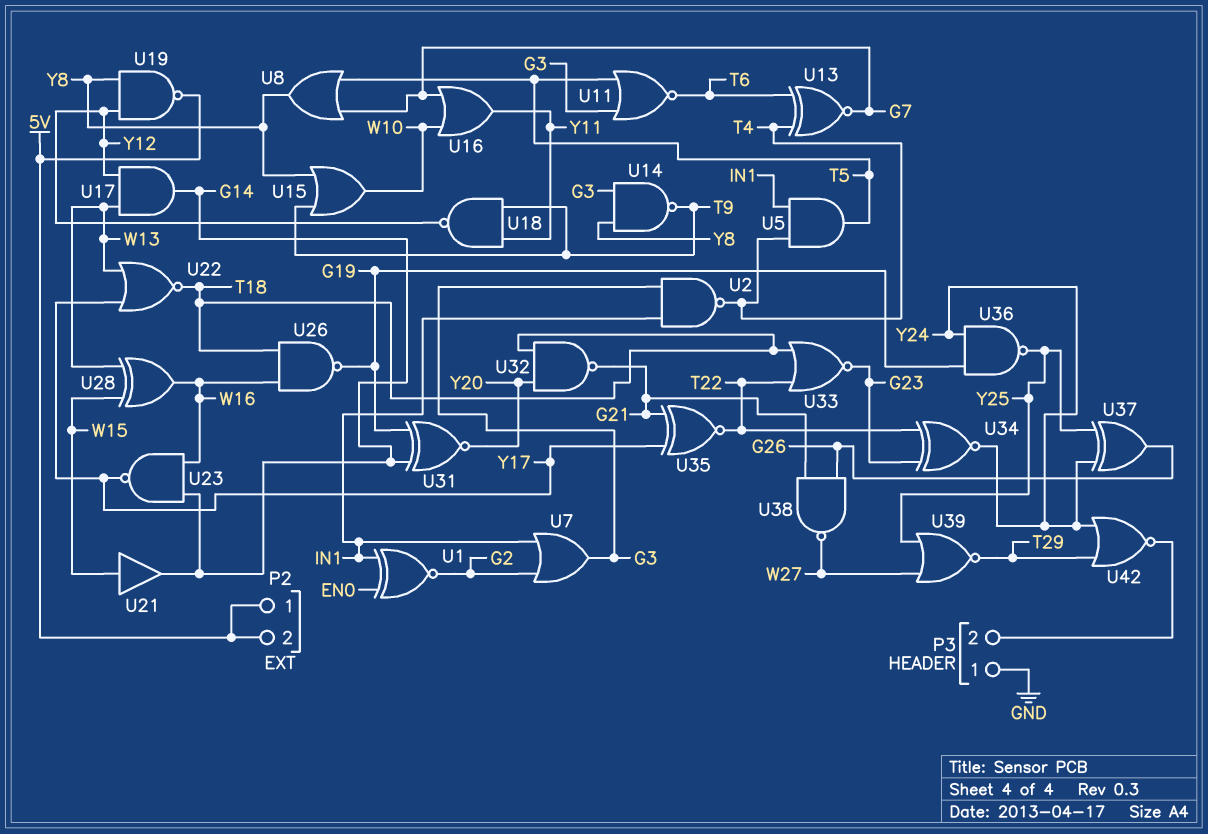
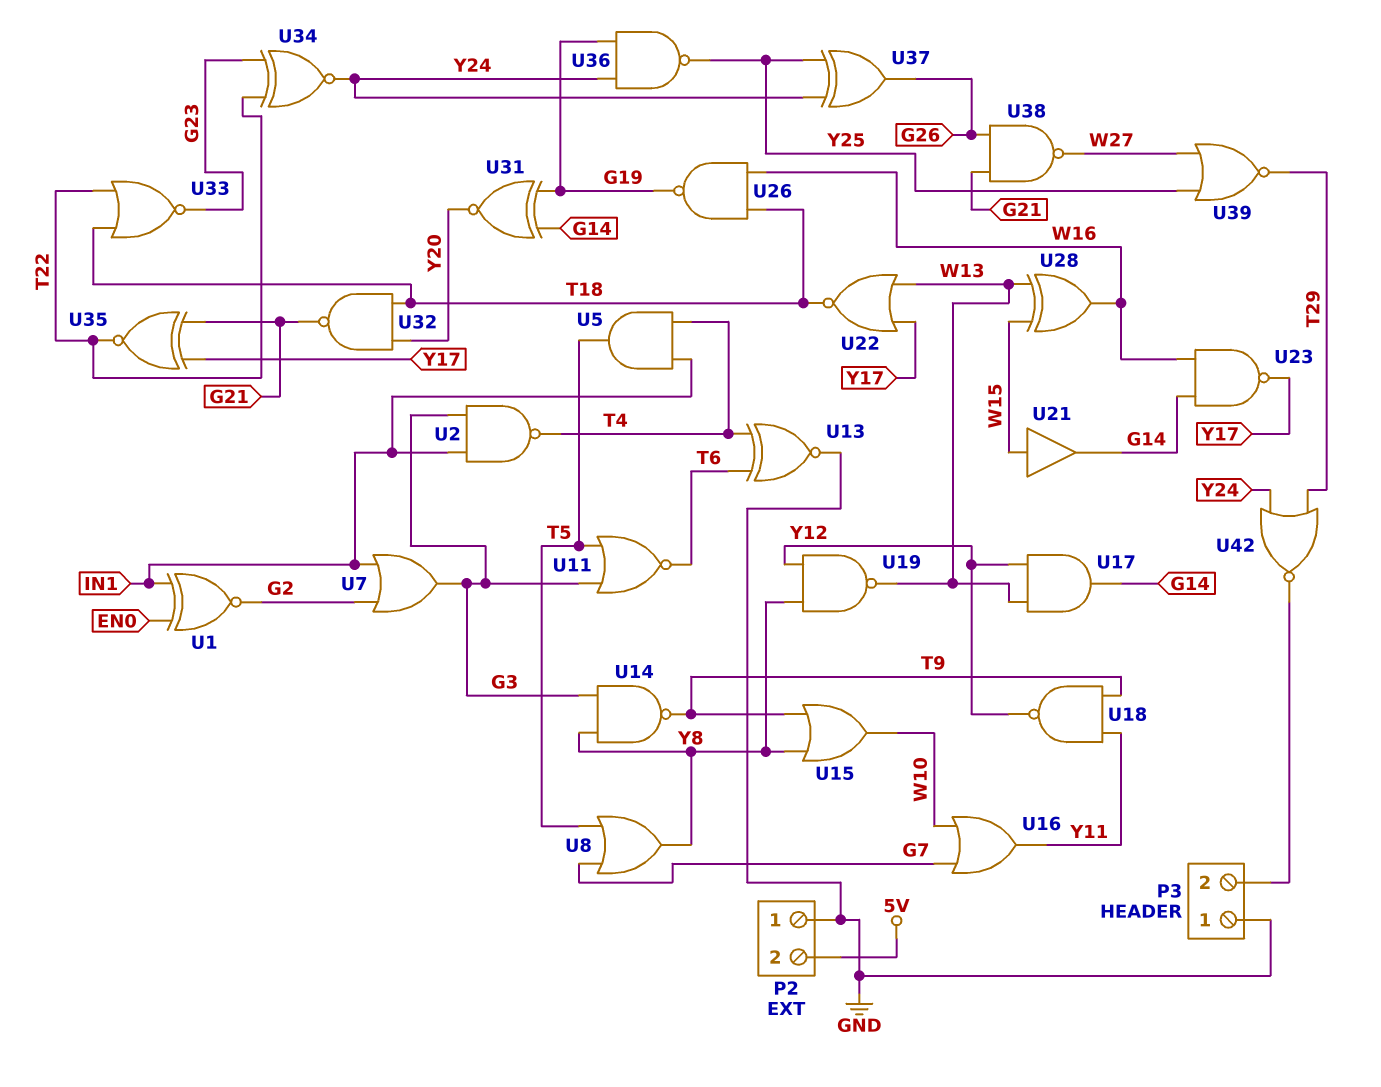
P2 pin 1: 5V -> GND
U13: XNOR (in T4, in T6, out G7) -> XNOR (in T4, in T6, out GND)
U19: NAND (in Y8, in Y12, out 5V) -> NAND (in Y8, in Y12, out W13)

